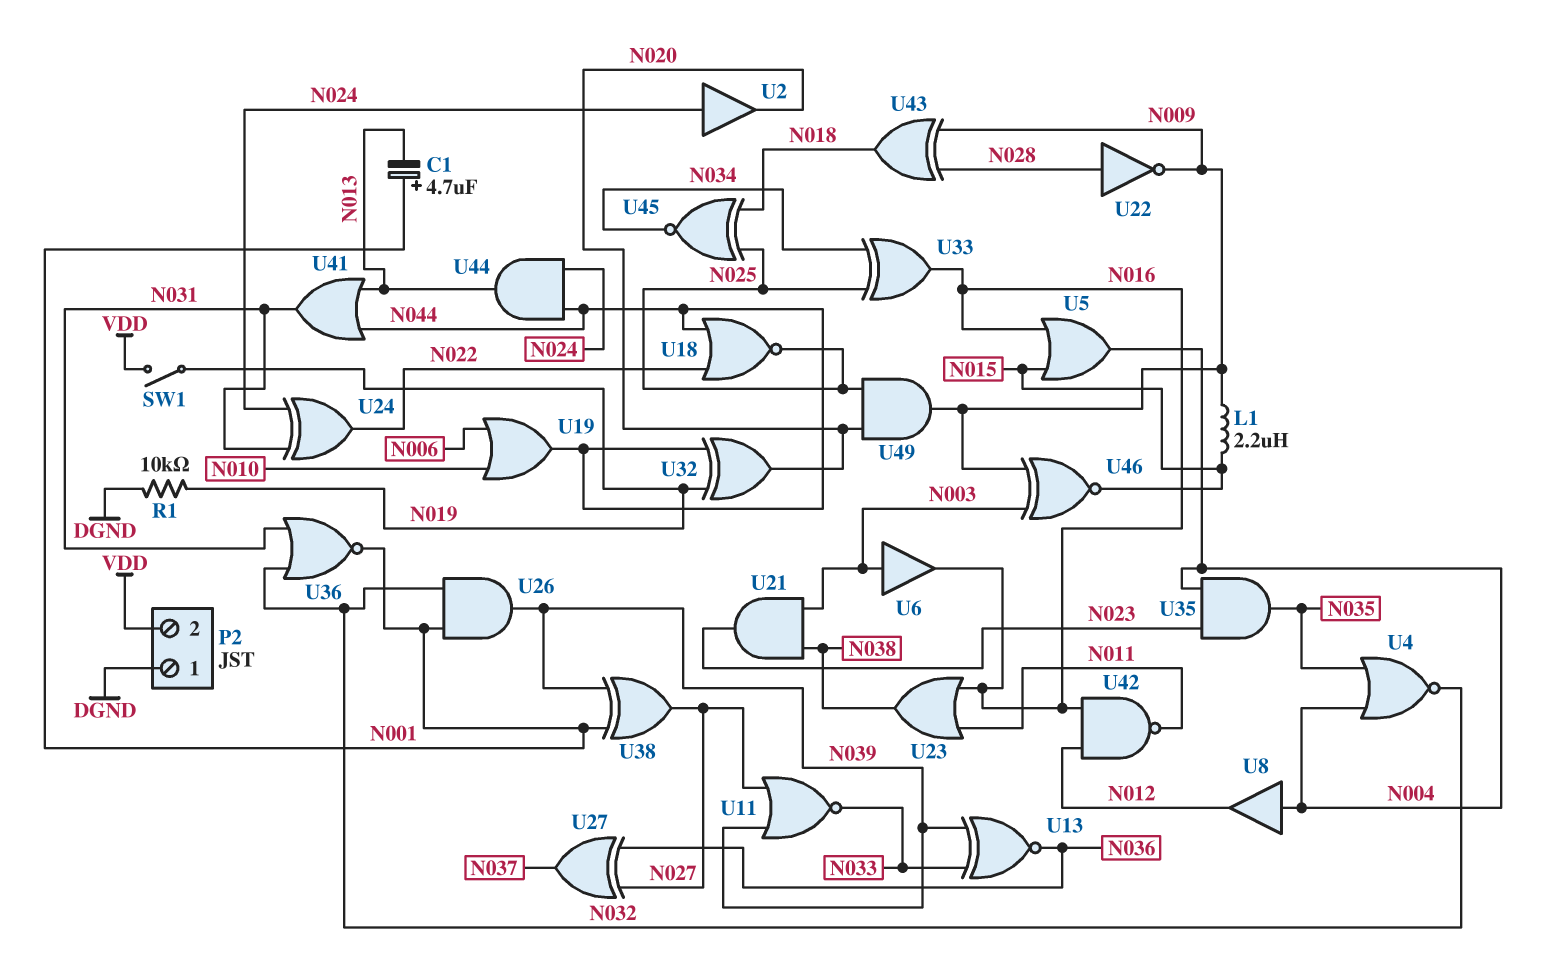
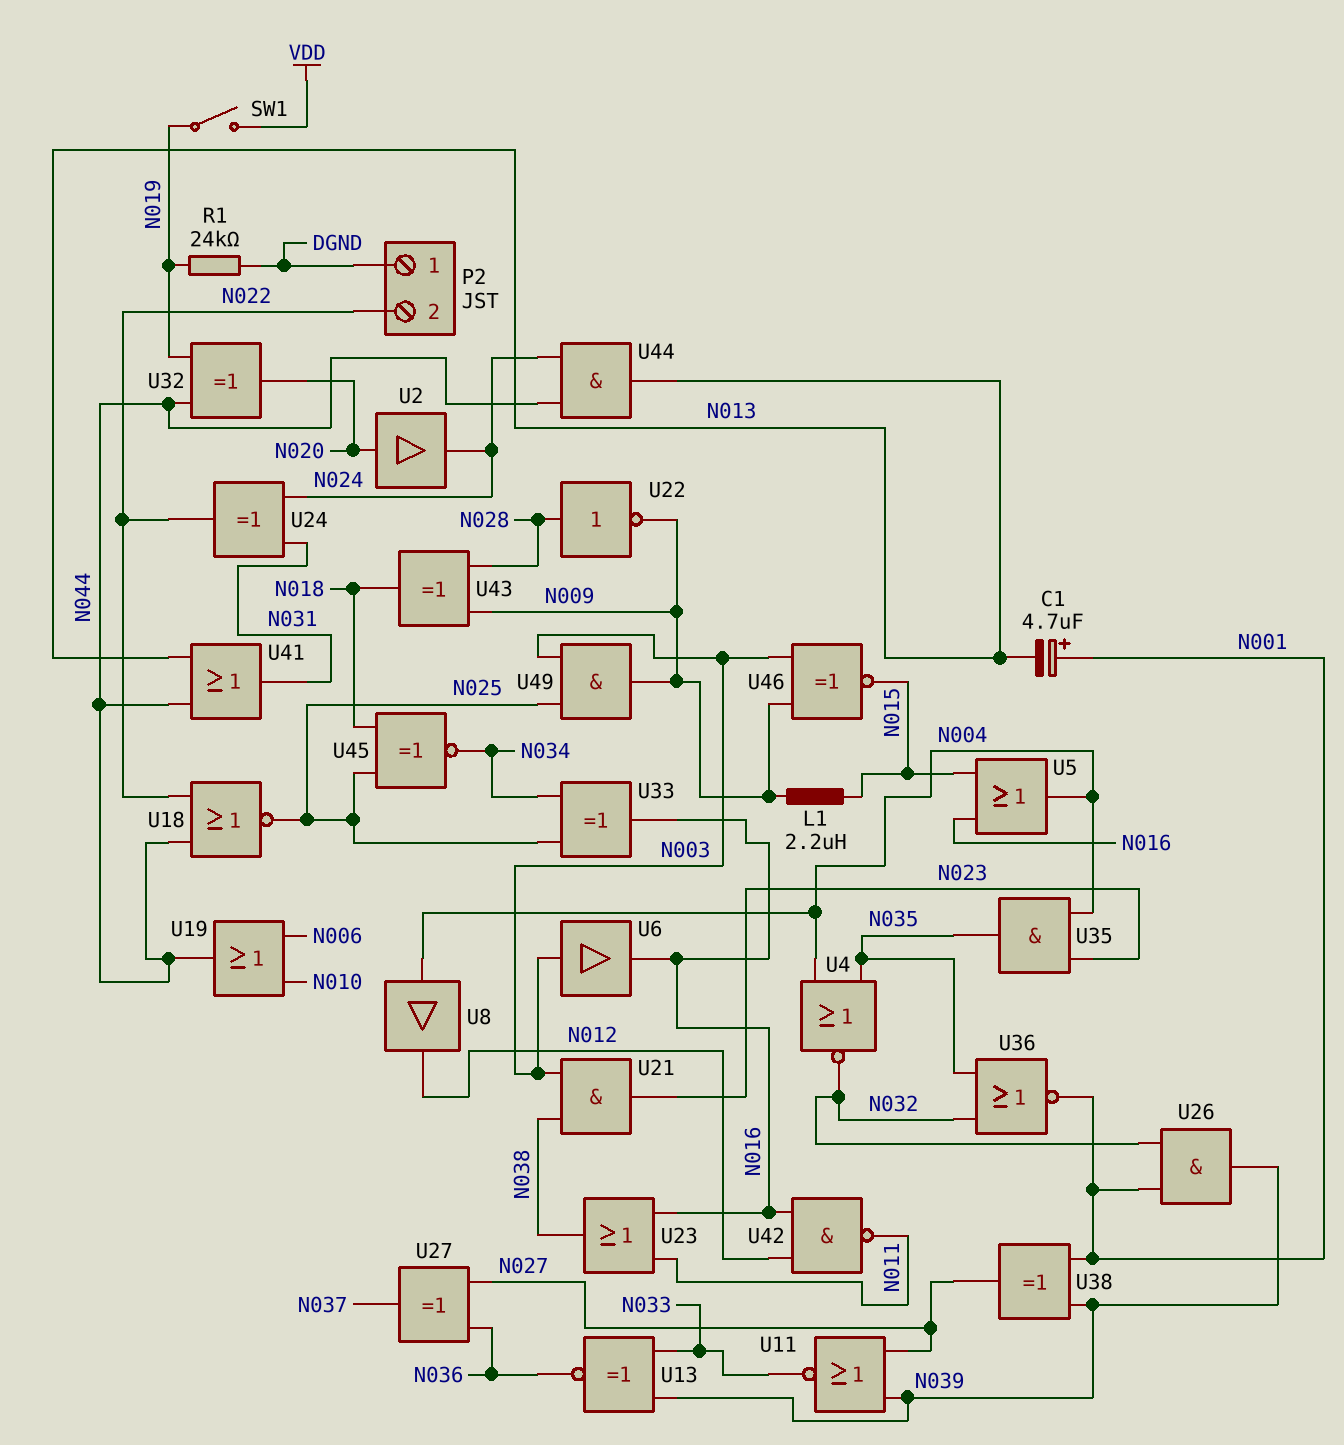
P2 pin 2: VDD -> N022
R1: 10k (DGND, N019) -> 24k (DGND, N019)
U2: buffer (in N024, out N020) -> buffer (in N020, out N024)
U36: NOR (in N031, in N032, out N001) -> NOR (in N032, in N035, out N001)
U49: AND (in N020, in N025, out N009) -> AND (in N003, in N025, out N009)

